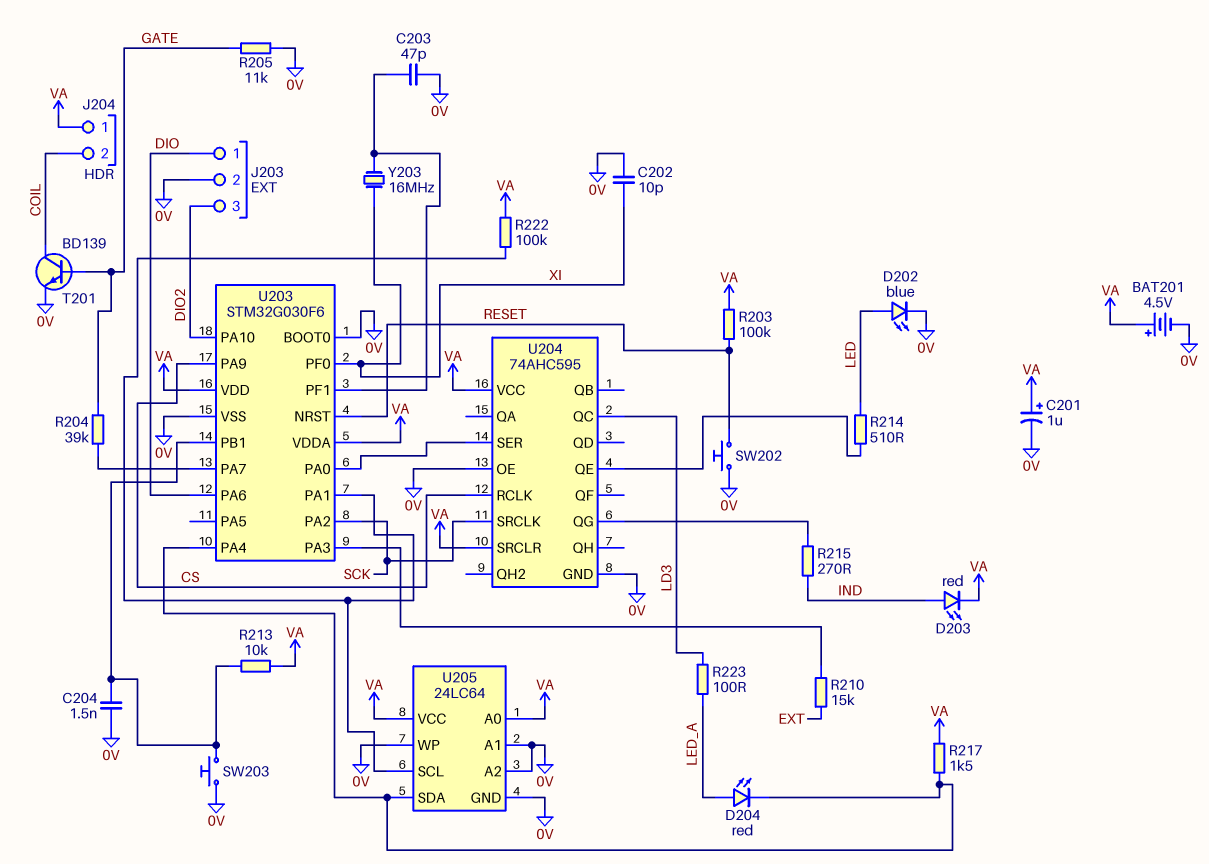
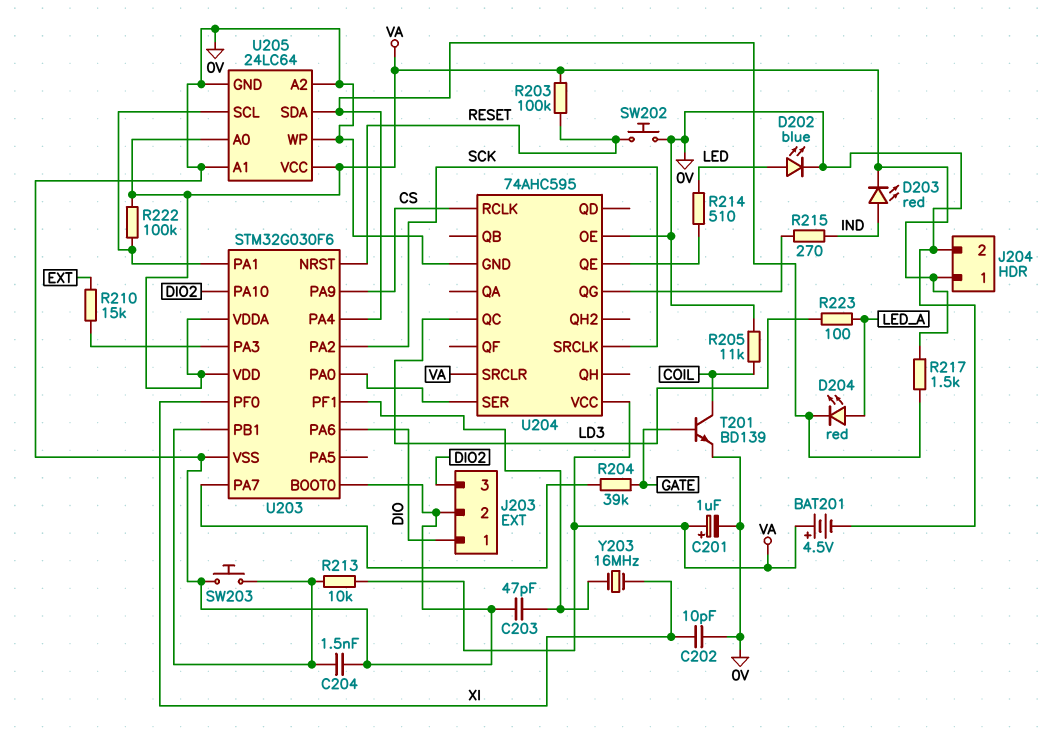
J204 pin 2: COIL -> 0V
R205: 11k (0V, GATE) -> 11k (0V, COIL)

